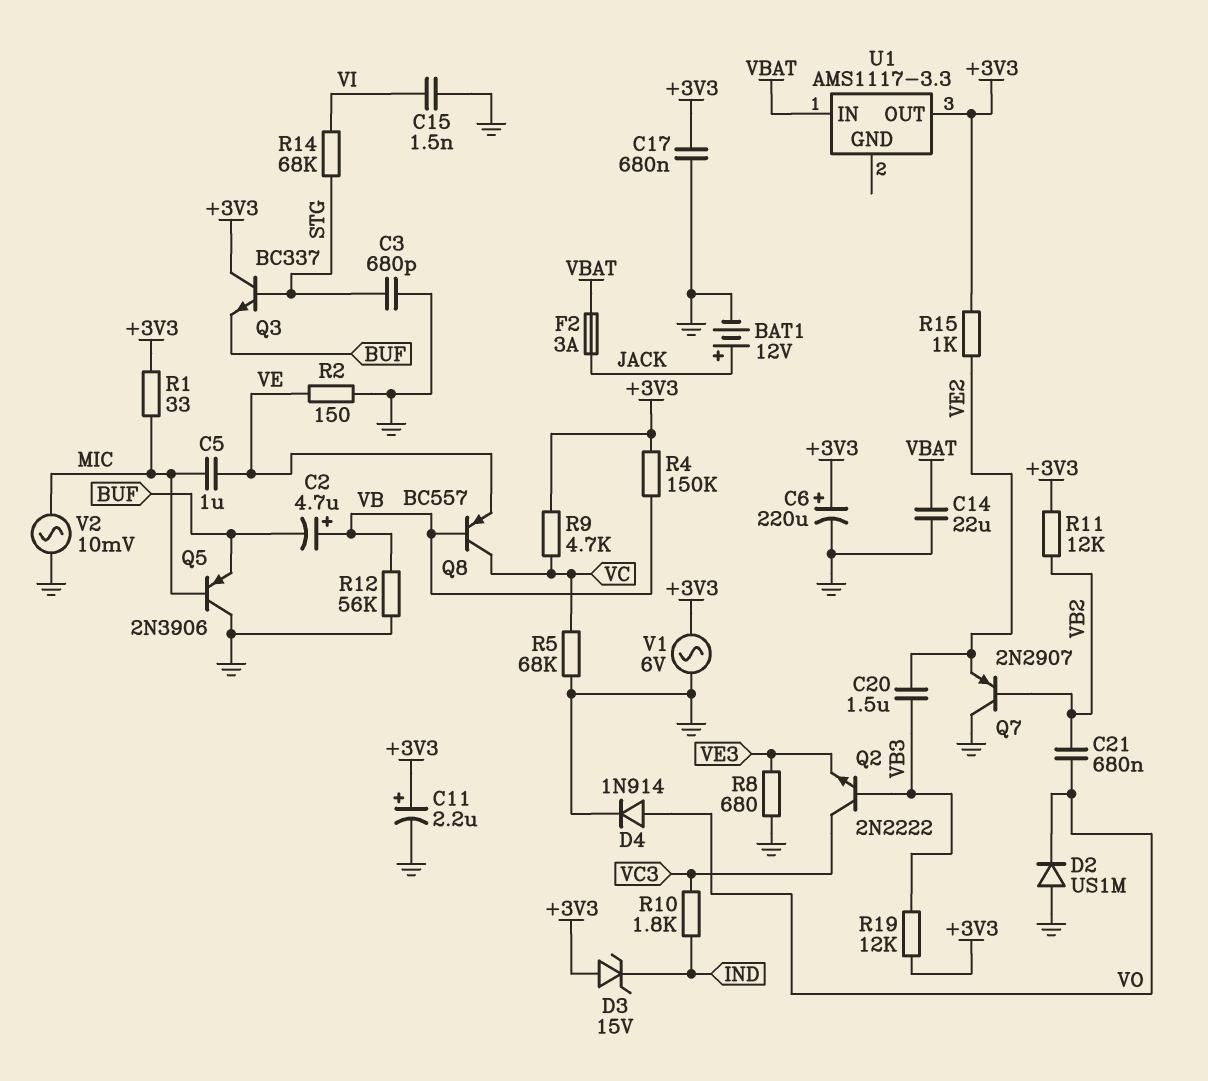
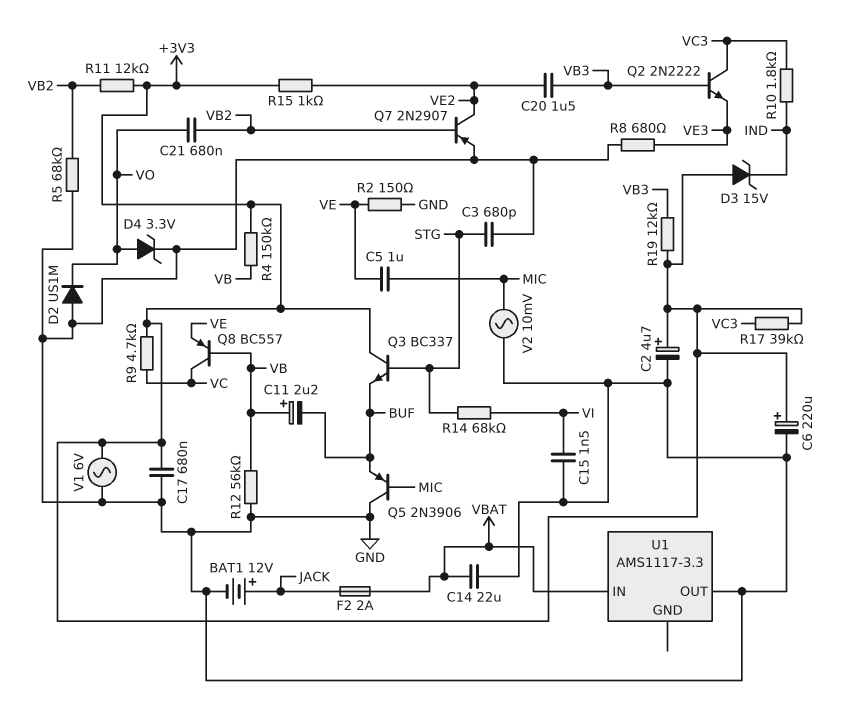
C2: 4.7uF (plus VB, minus BUF) -> 4.7uF (plus +3V3, minus GND)
C11: 2.2uF (plus +3V3, minus GND) -> 2.2uF (plus VB, minus BUF)
D4: diode 1N914 (A VO, K GND) -> zener 3.3V (A VO, K GND)
F2: 3A (JACK, VBAT) -> 2A (JACK, VBAT)
Q7: PNP 2N2907 (B VB2, C GND, E VE2) -> PNP 2N2907 (B VB2, C VE2, E GND)
R1: 33 (+3V3, MIC) -> none
R5: 68k (GND, VC) -> 68k (GND, VB2)
R17: none -> 39k (+3V3, VC3)
U1 pin OUT: +3V3 -> GND

